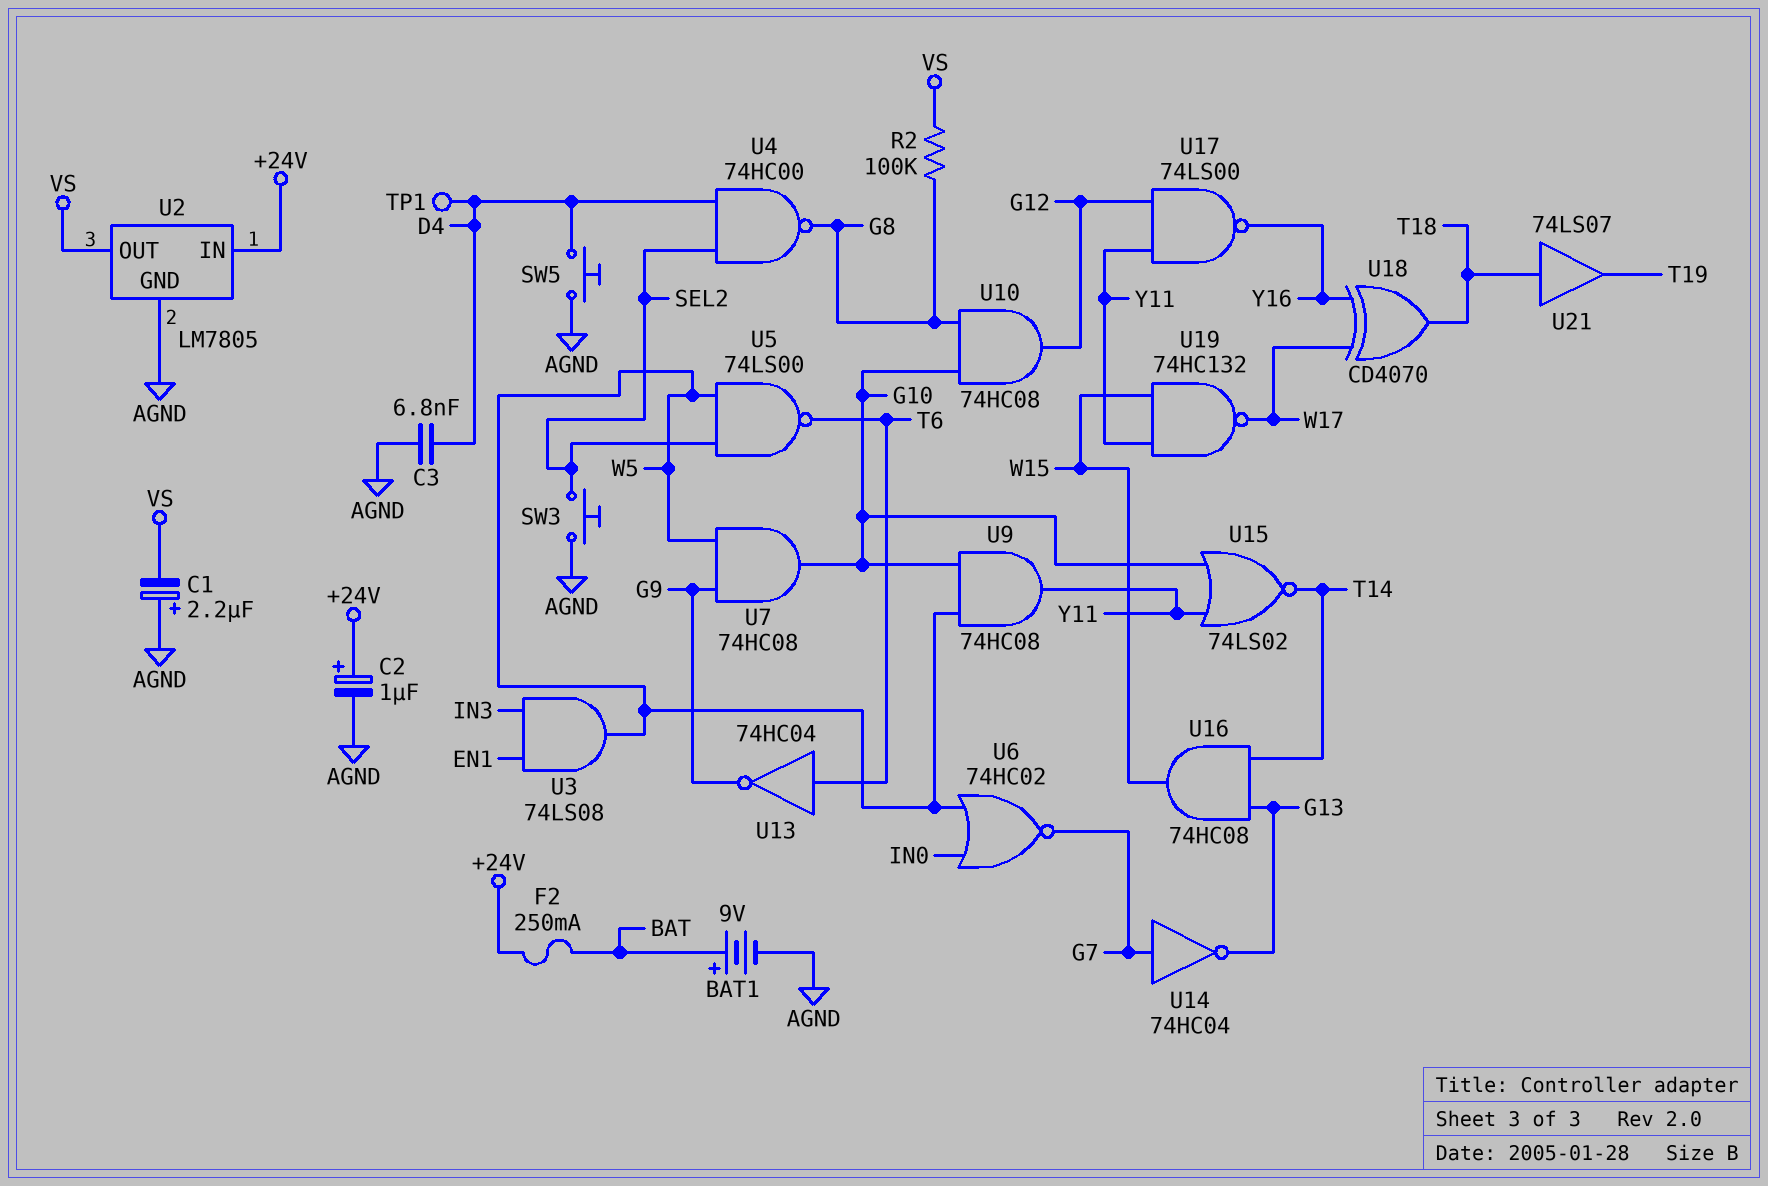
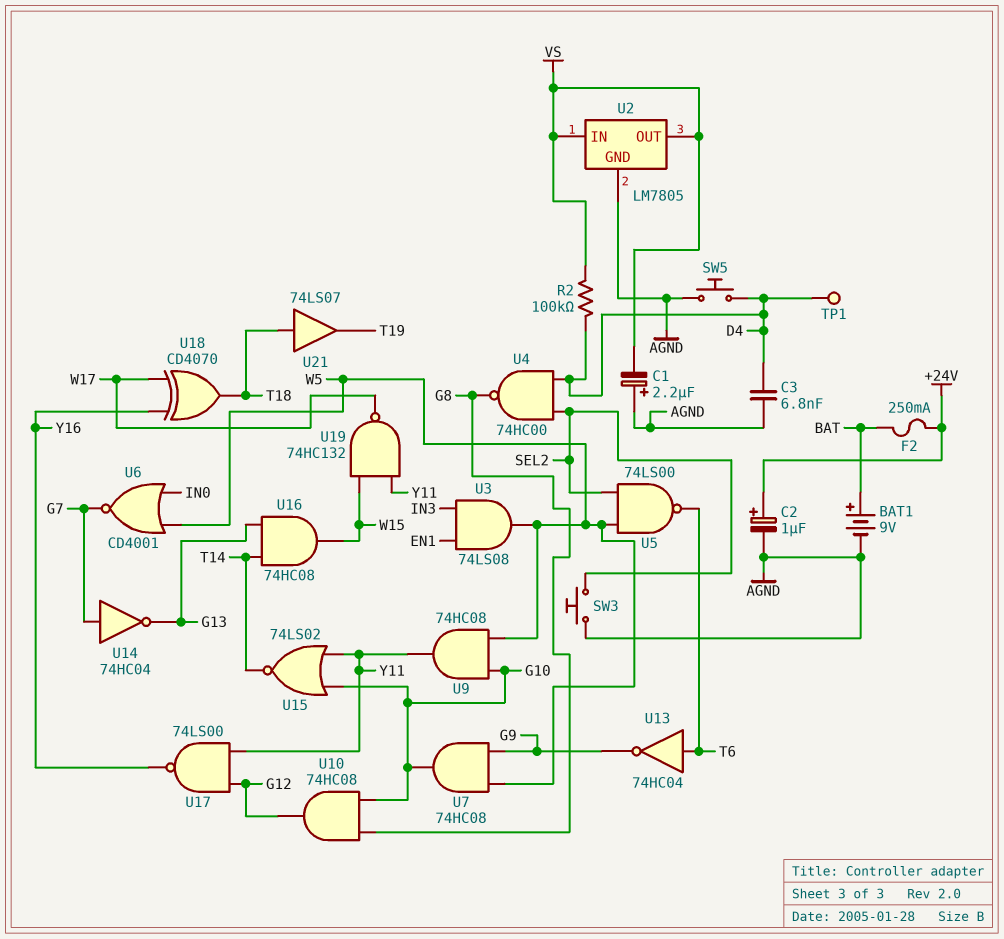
R2: 100k (G8, VS) -> 100k (D4, VS)
U2 pin IN: +24V -> VS
U6: NOR 74HC02 (in IN0, in W5, out G7) -> NOR CD4001 (in IN0, in W5, out G7)

